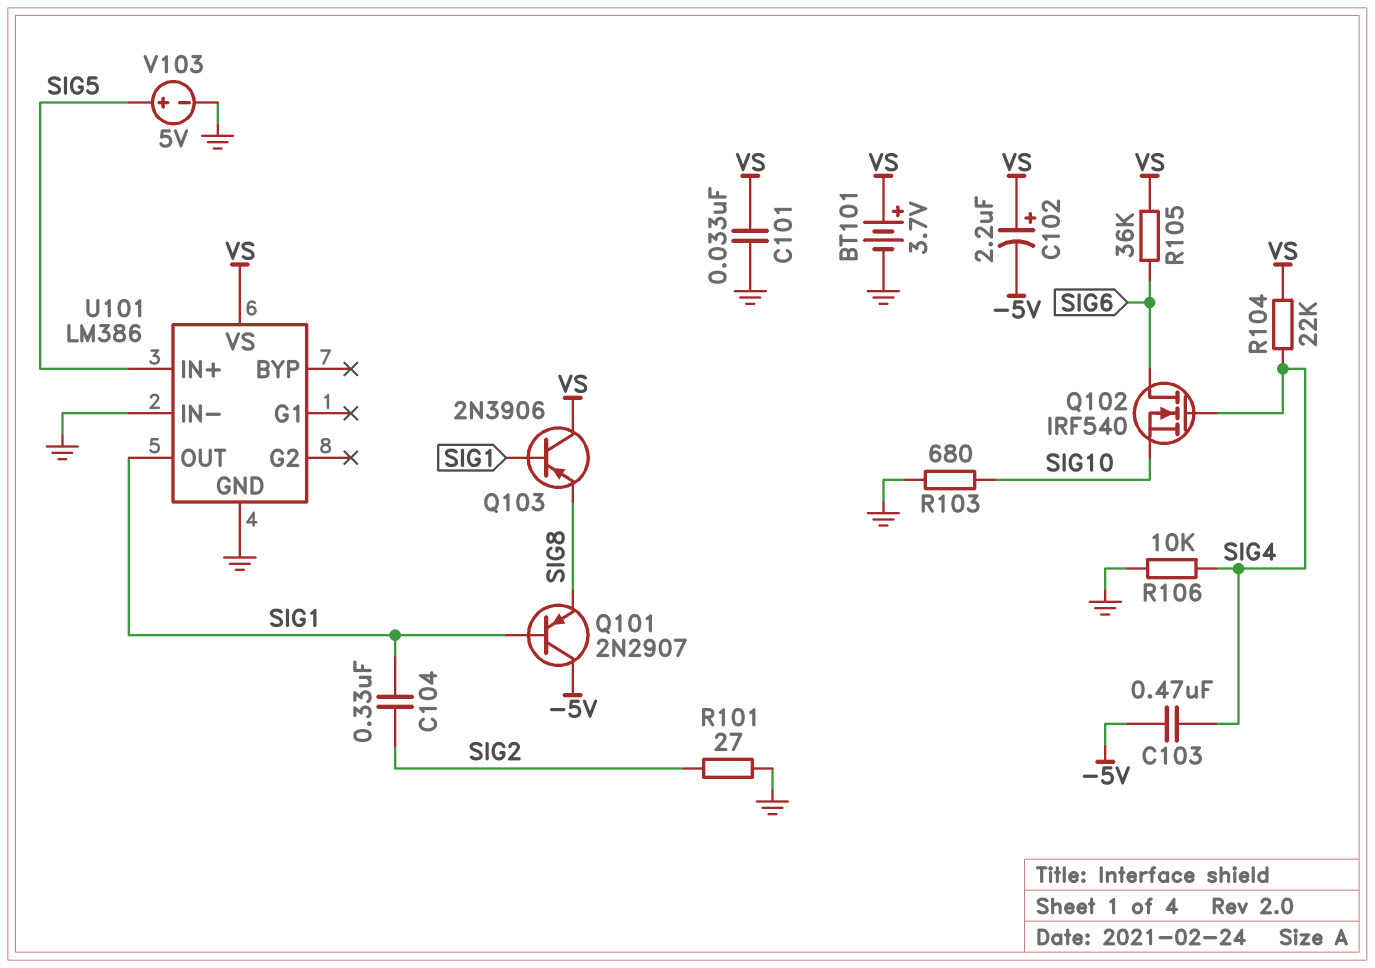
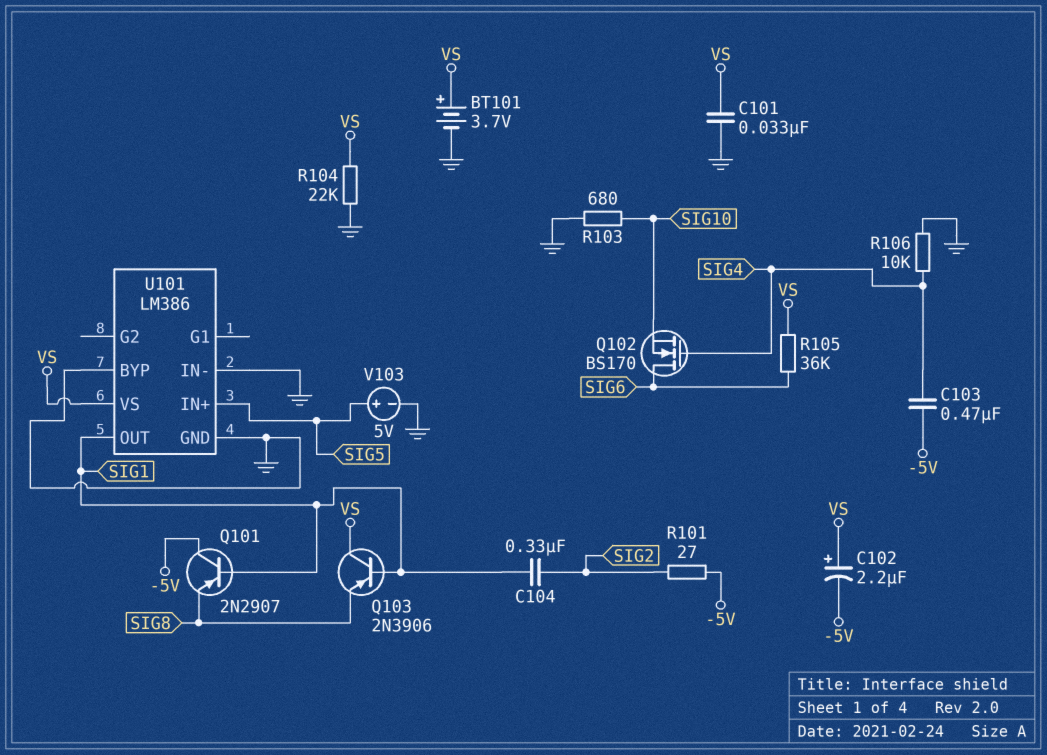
Q102: NMOS IRF540 (G SIG4, D SIG6, S SIG10) -> NMOS BS170 (G SIG4, D SIG6, S SIG10)
R101: 27 (GND, SIG2) -> 27 (-5V, SIG2)
R104: 22k (SIG4, VS) -> 22k (GND, VS)
U101 pin BYP: none -> GND

